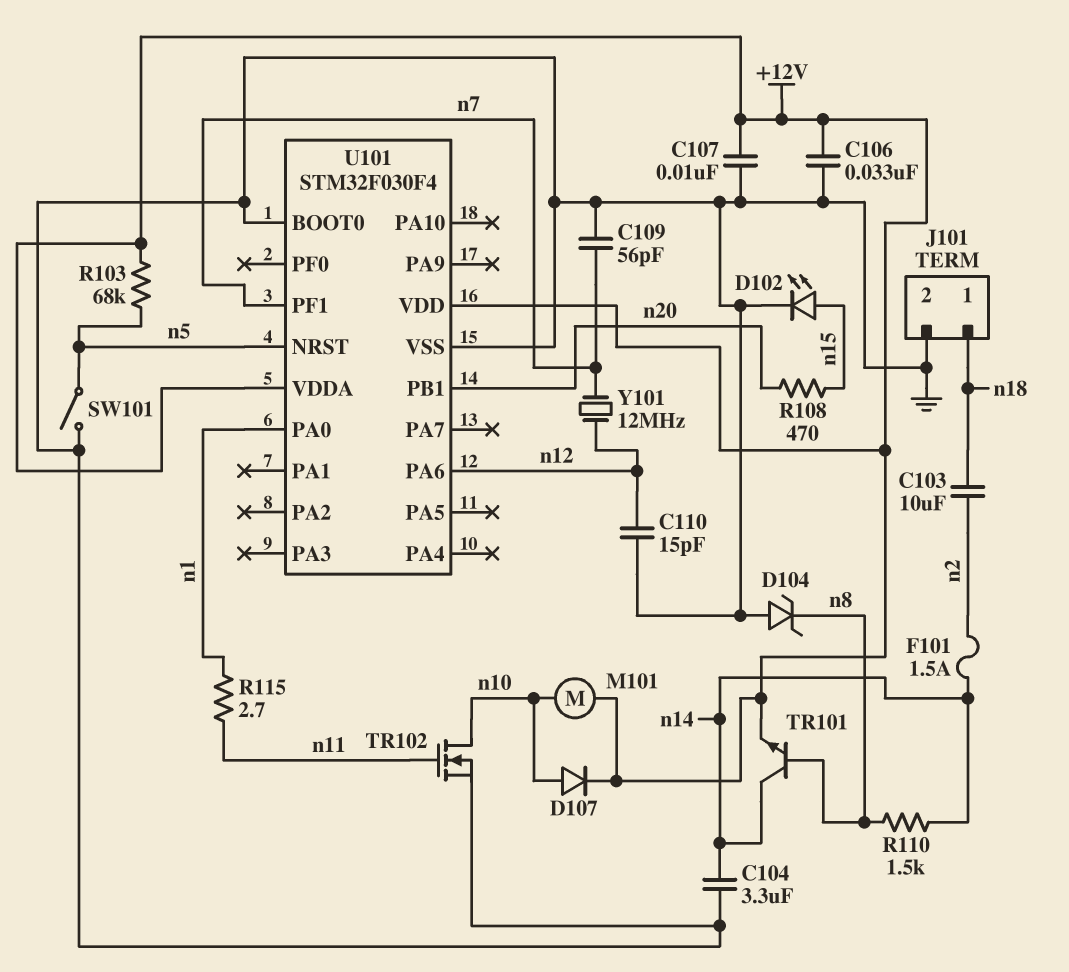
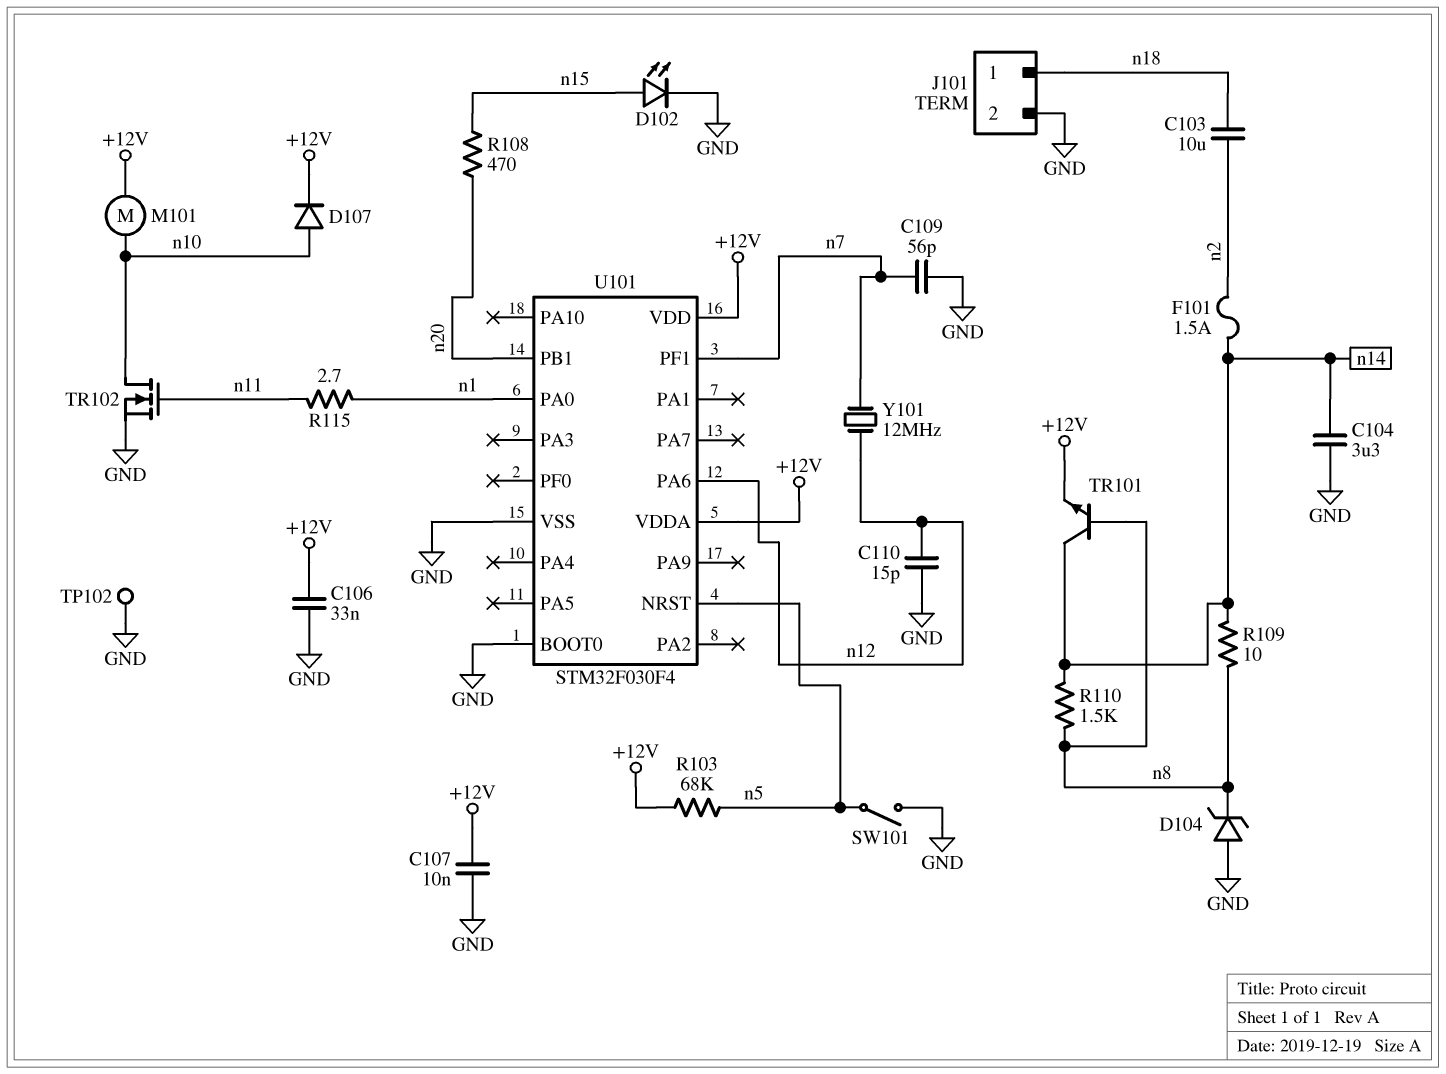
R109: none -> 10 (n8, n14)
TP102: none -> test point (GND)

